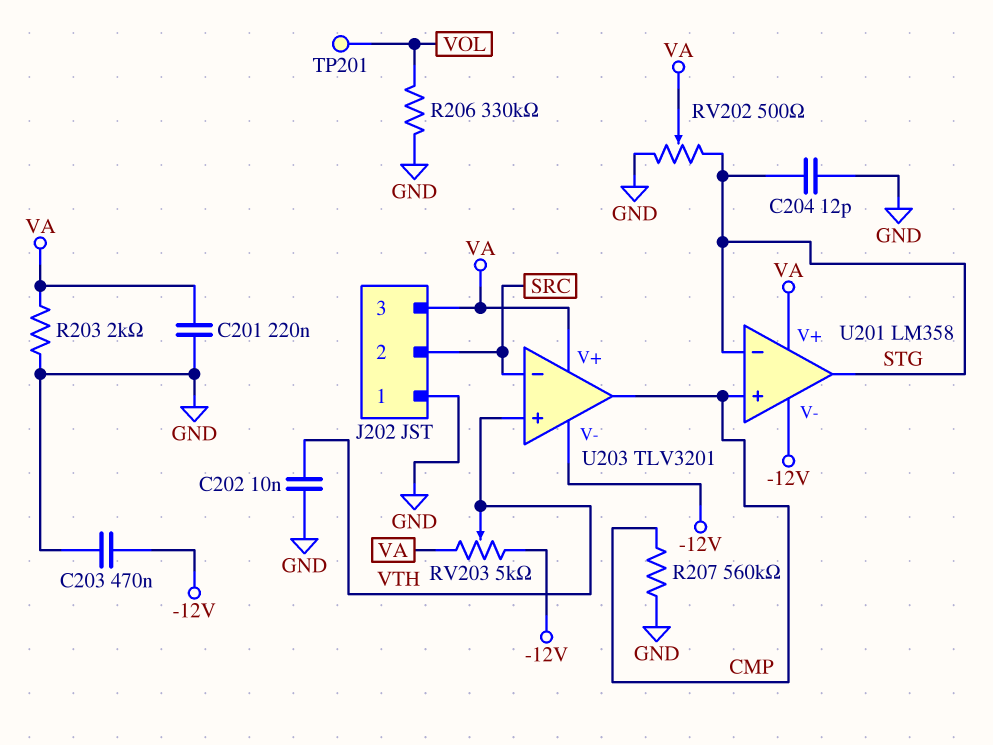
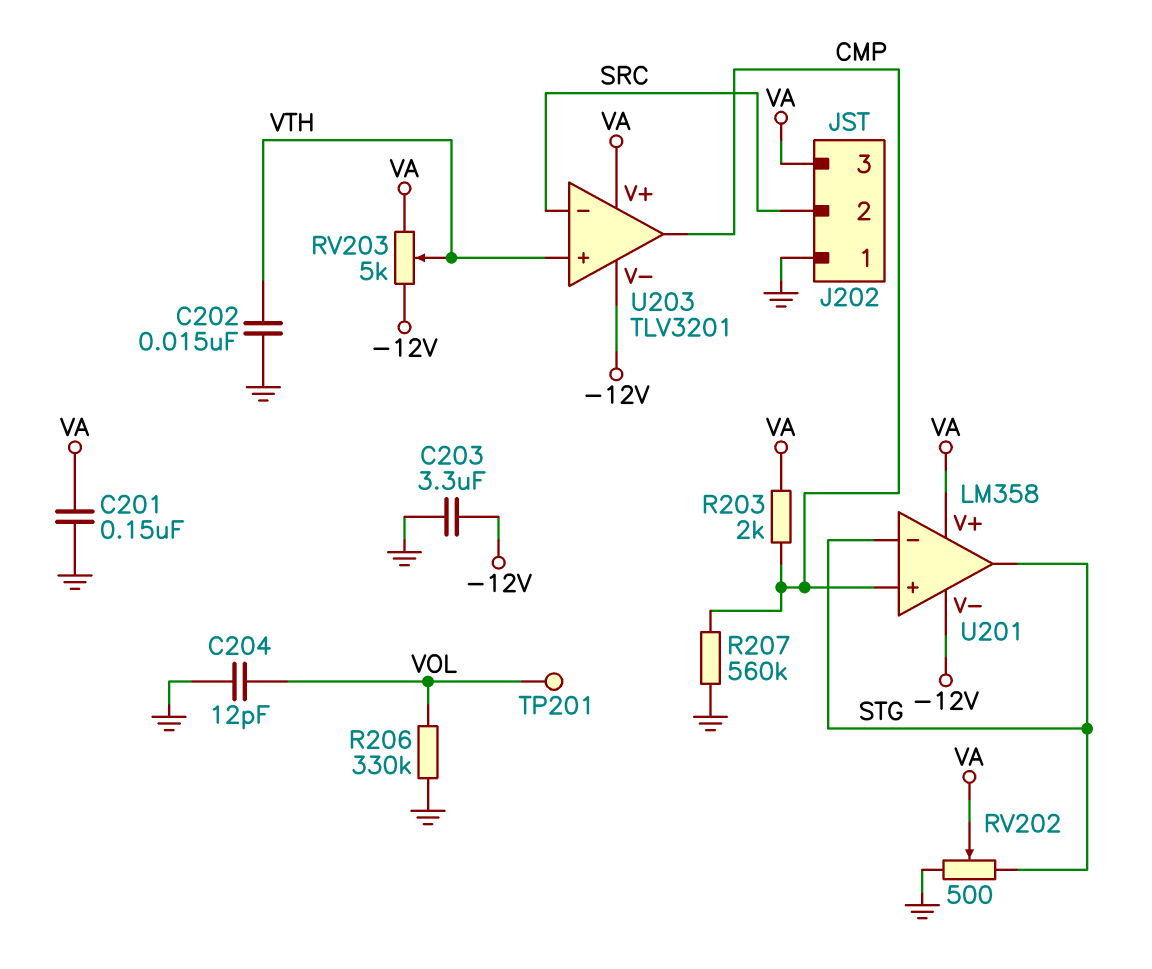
C201: 220nF (GND, VA) -> 150nF (GND, VA)
C202: 10nF (GND, VTH) -> 15nF (GND, VTH)
C203: 470nF (-12V, GND) -> 3.3uF (-12V, GND)
C204: 12pF (GND, STG) -> 12pF (GND, VOL)
R203: 2k (GND, VA) -> 2k (CMP, VA)

